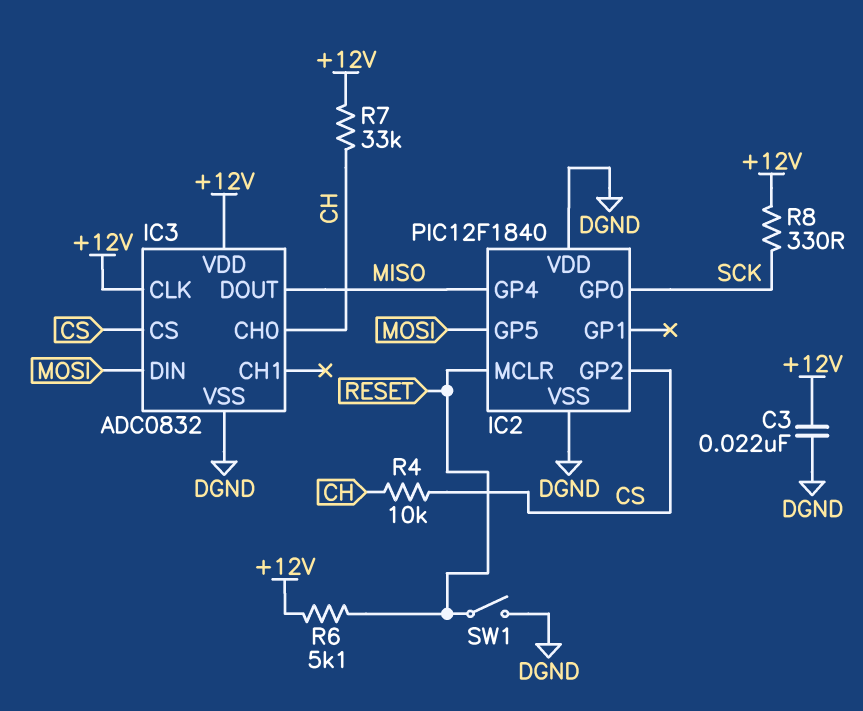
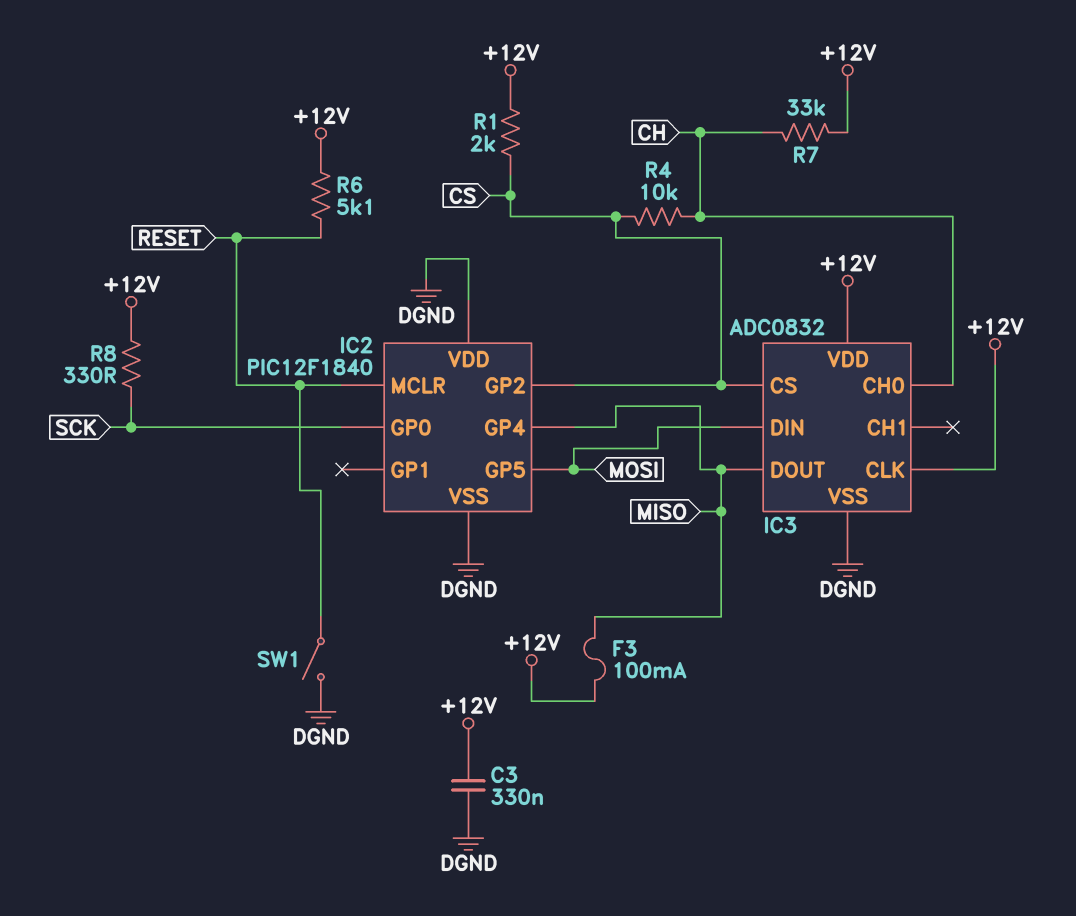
C3: 22nF (+12V, DGND) -> 330nF (+12V, DGND)
F3: none -> 100mA (+12V, MISO)
R1: none -> 2k (+12V, CS)

